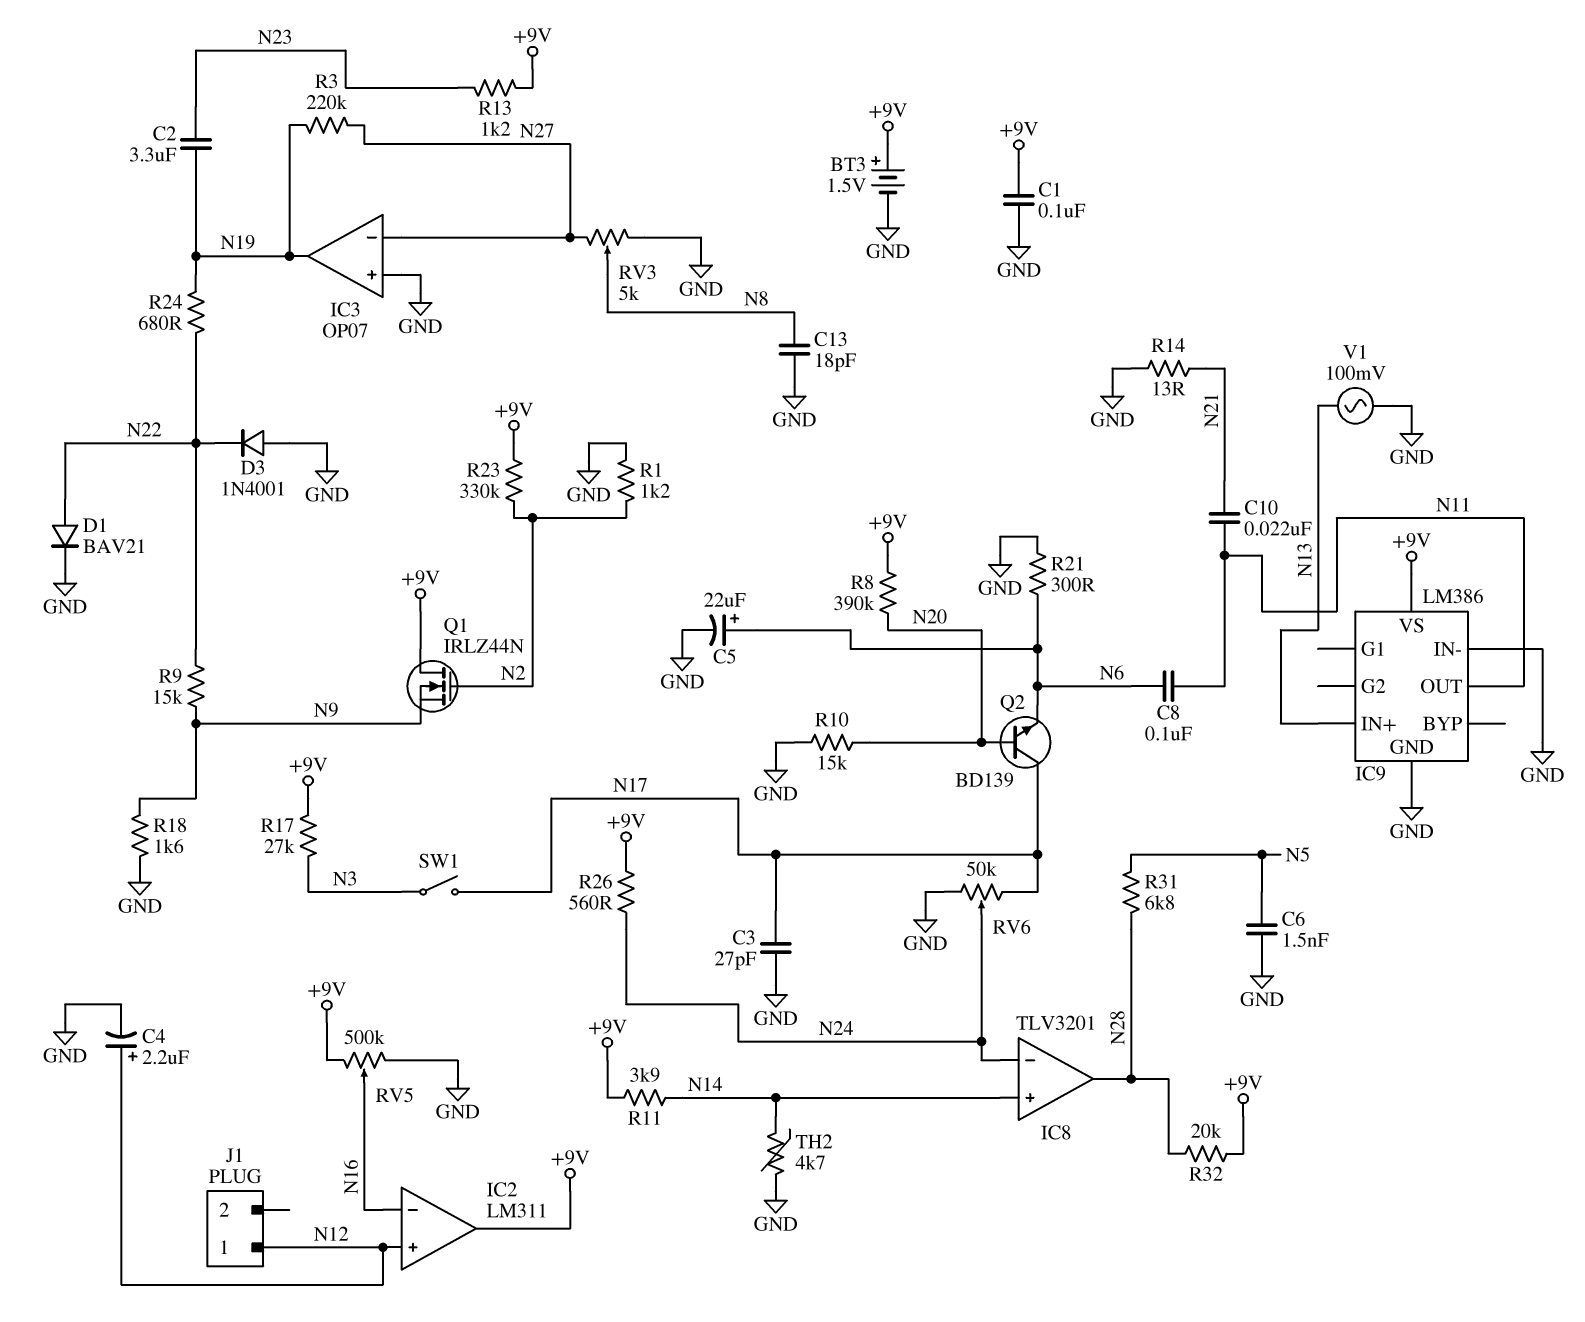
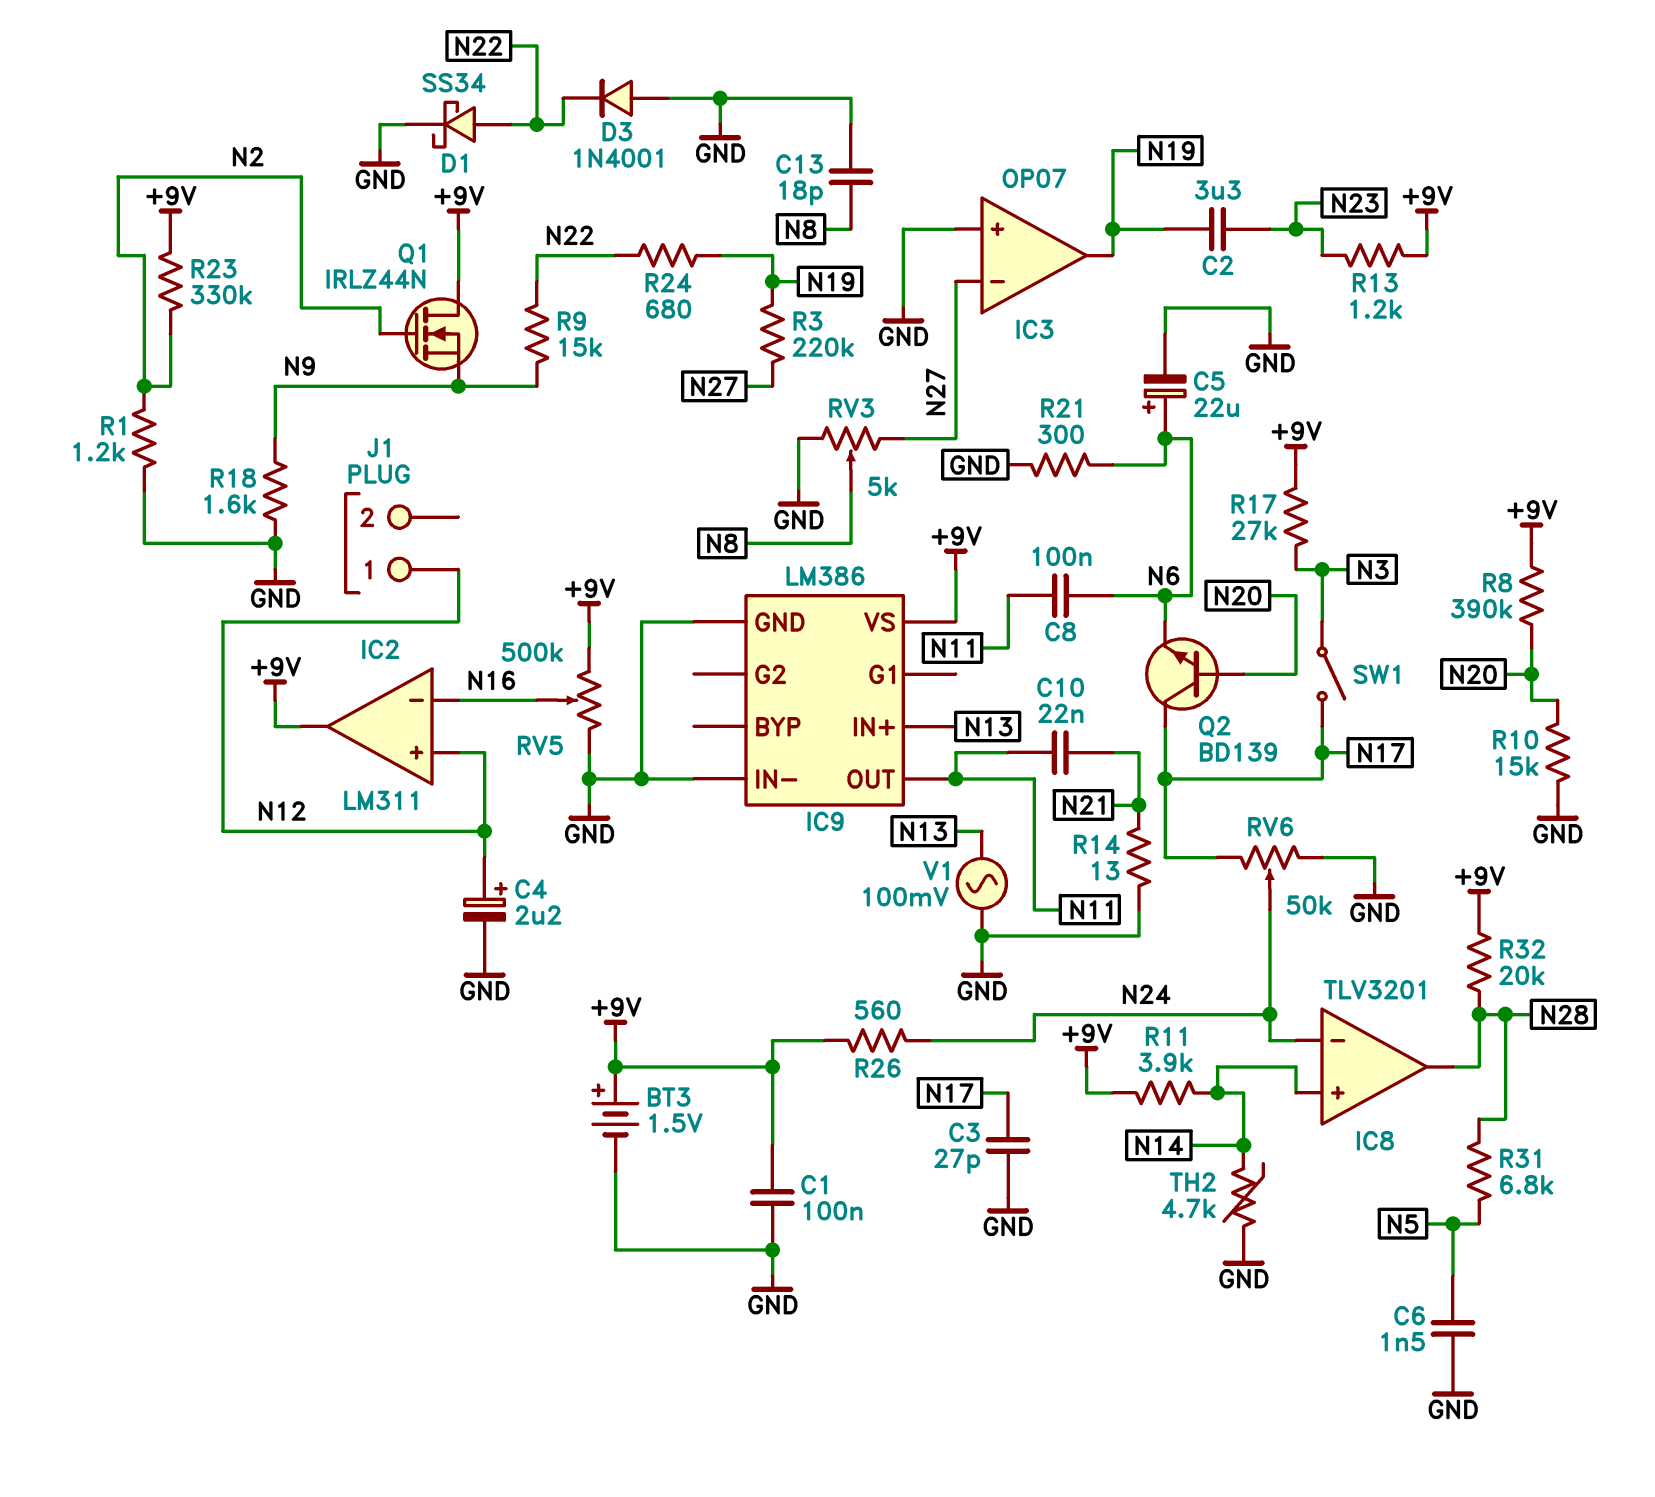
D1: diode BAV21 (A N22, K GND) -> schottky SS34 (A N22, K GND)

